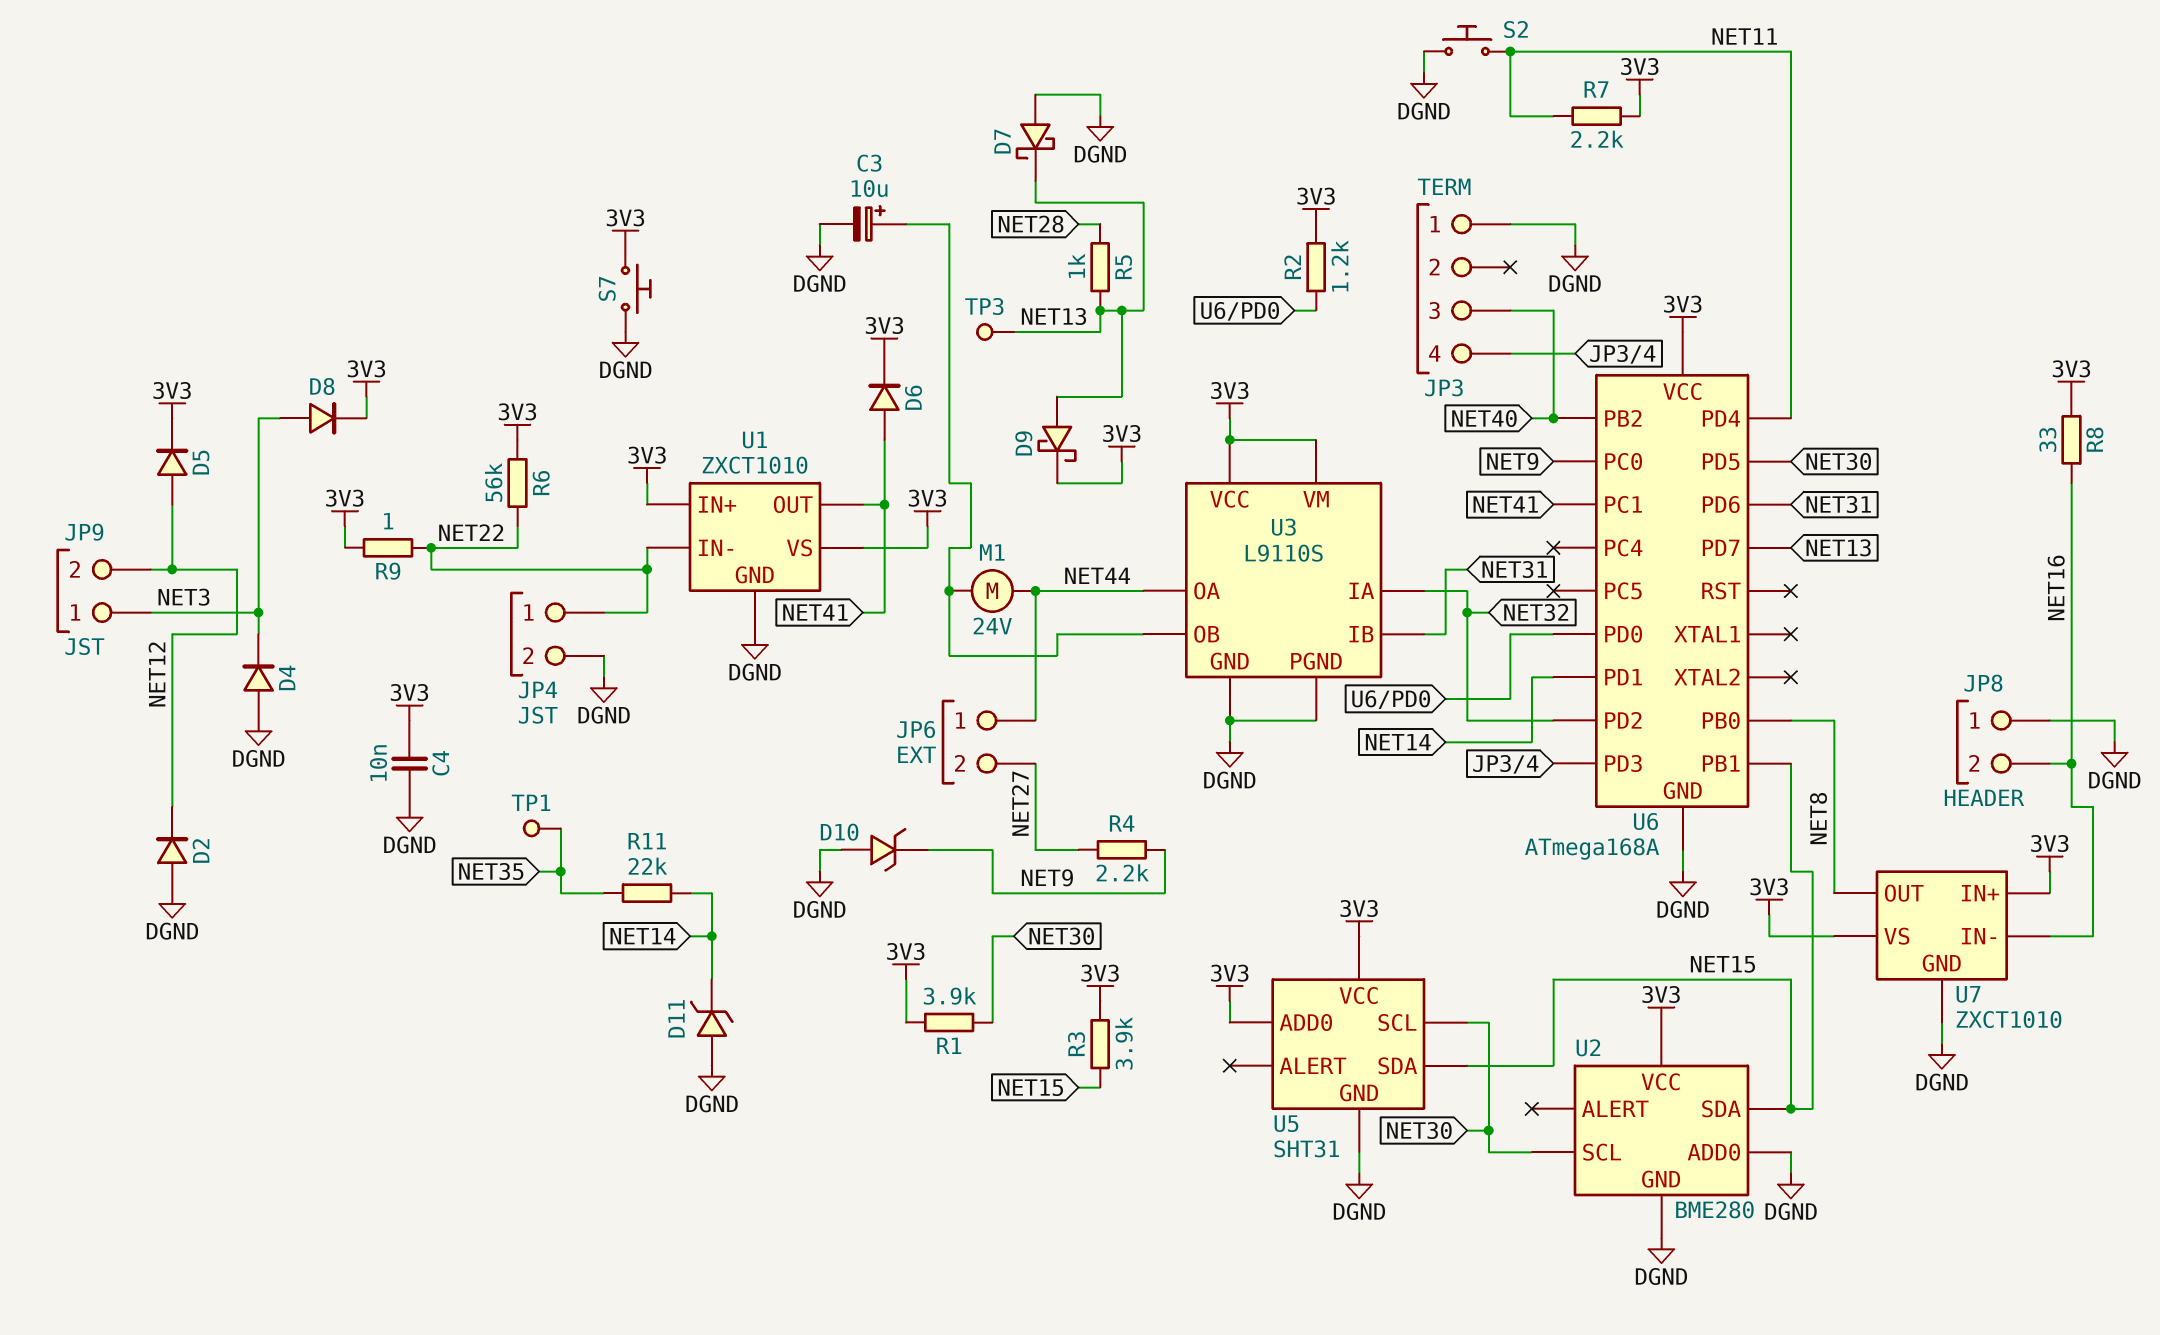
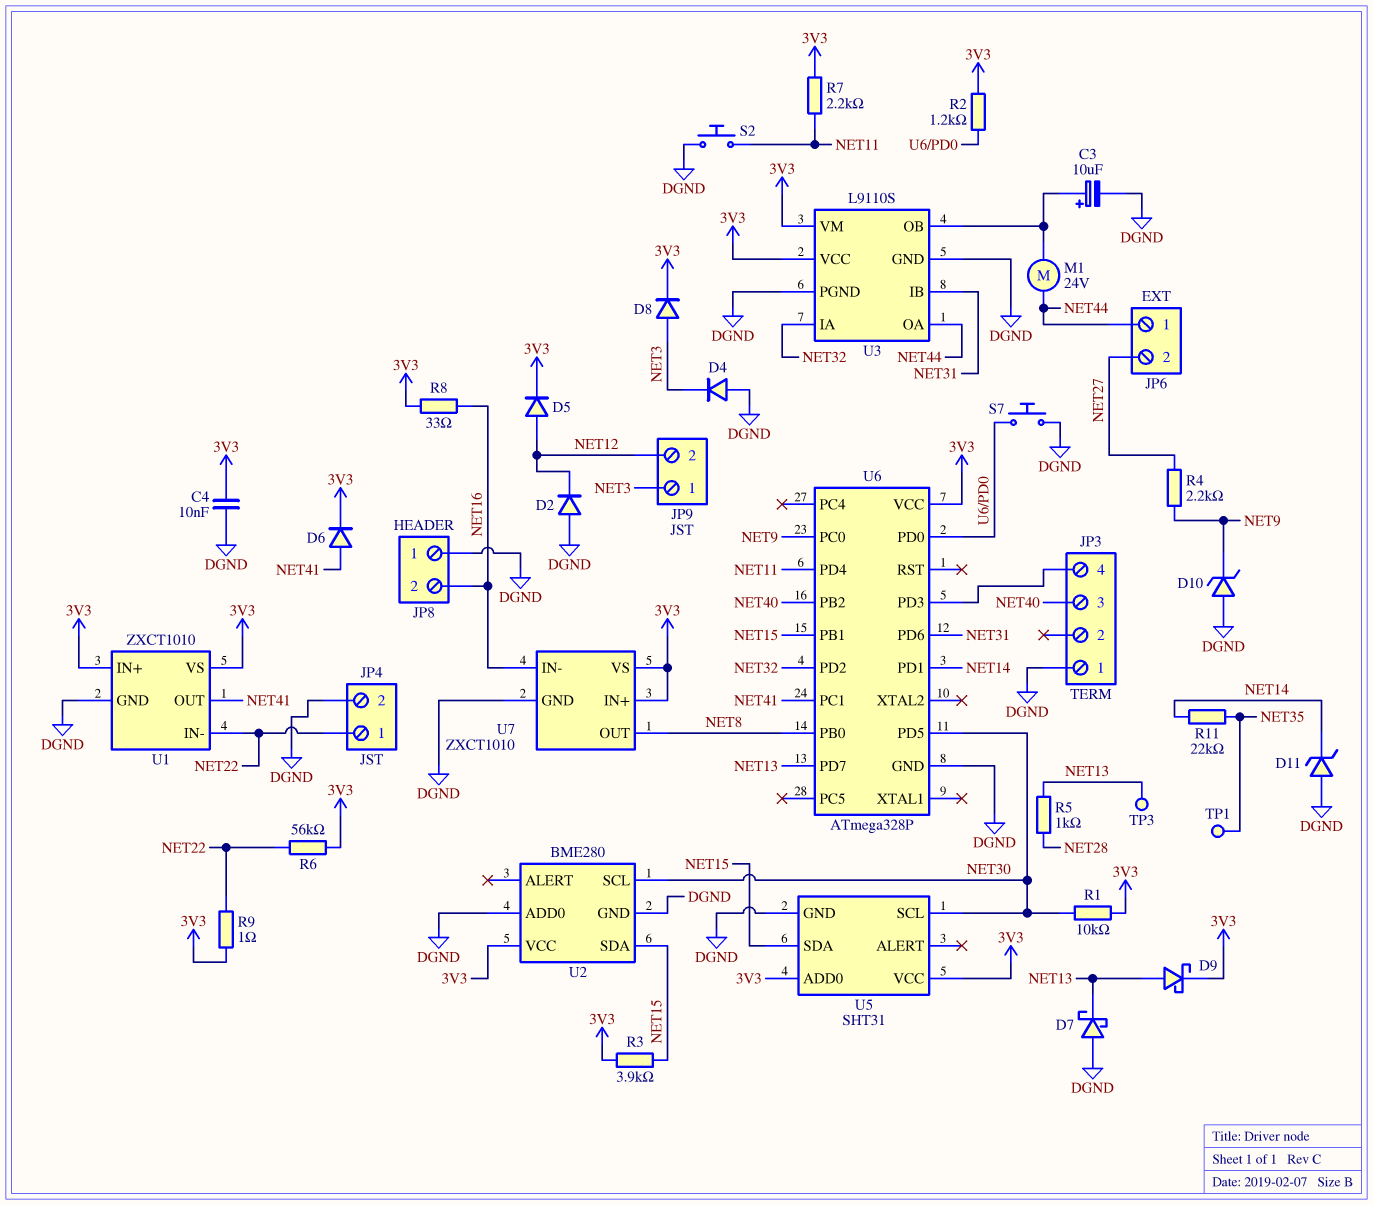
R1: 3.9k (3V3, NET30) -> 10k (3V3, NET30)
S7: button (3V3, DGND) -> button (DGND, U6/PD0)
U6: ATmega168A -> ATmega328P

